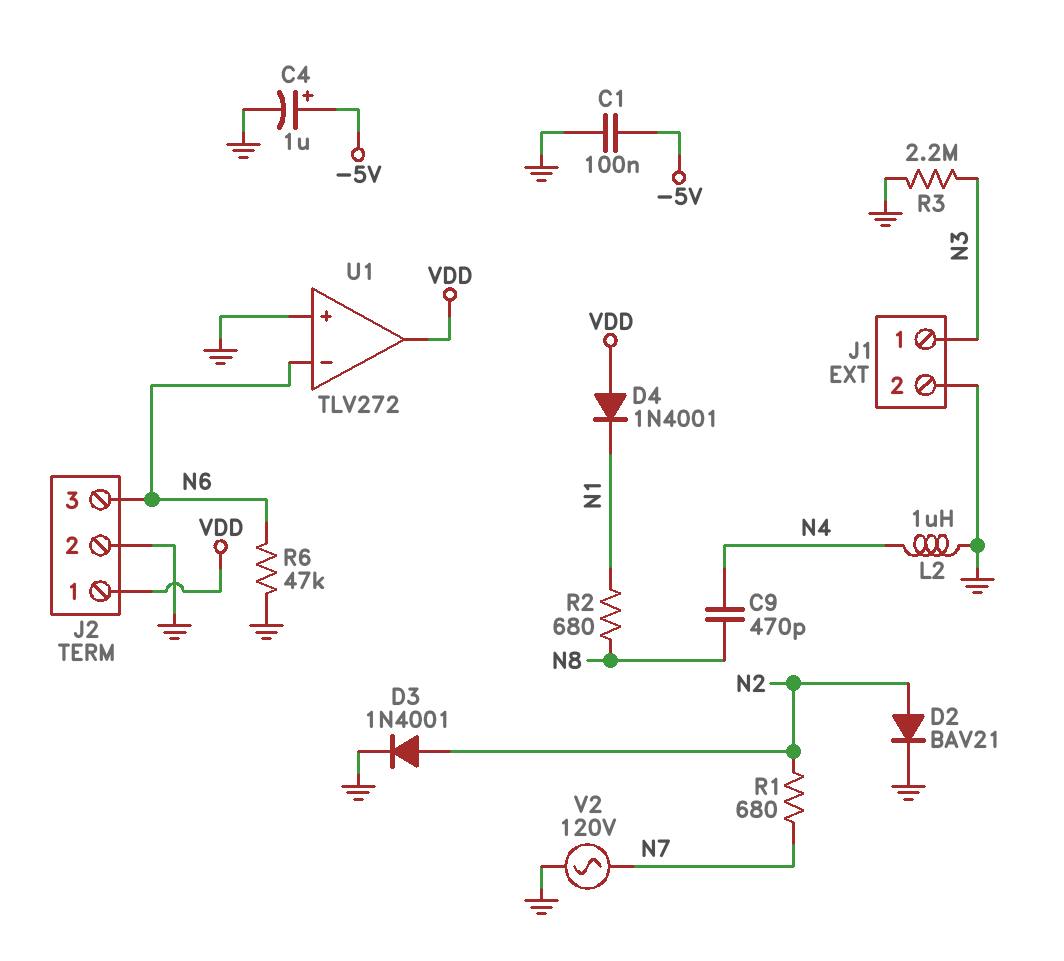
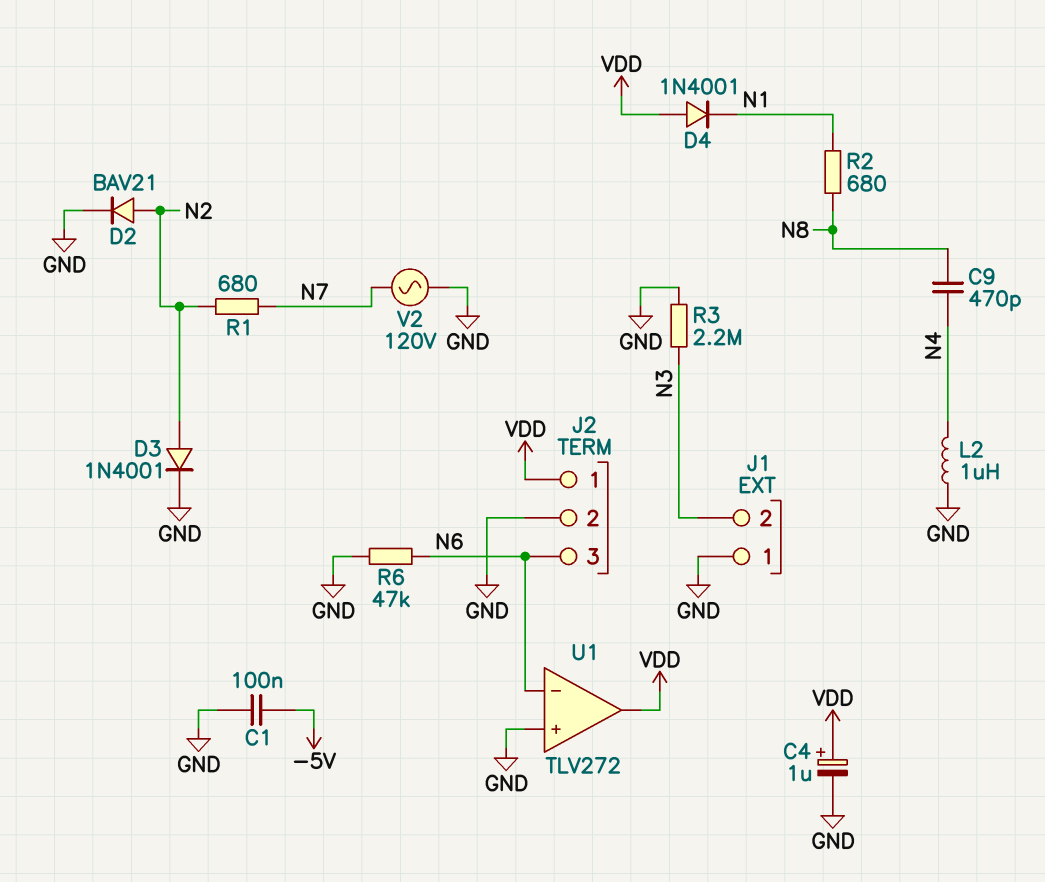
C4: 1uF (plus -5V, minus GND) -> 1uF (plus VDD, minus GND)
J1 pin 1: N3 -> GND
J1 pin 2: GND -> N3

